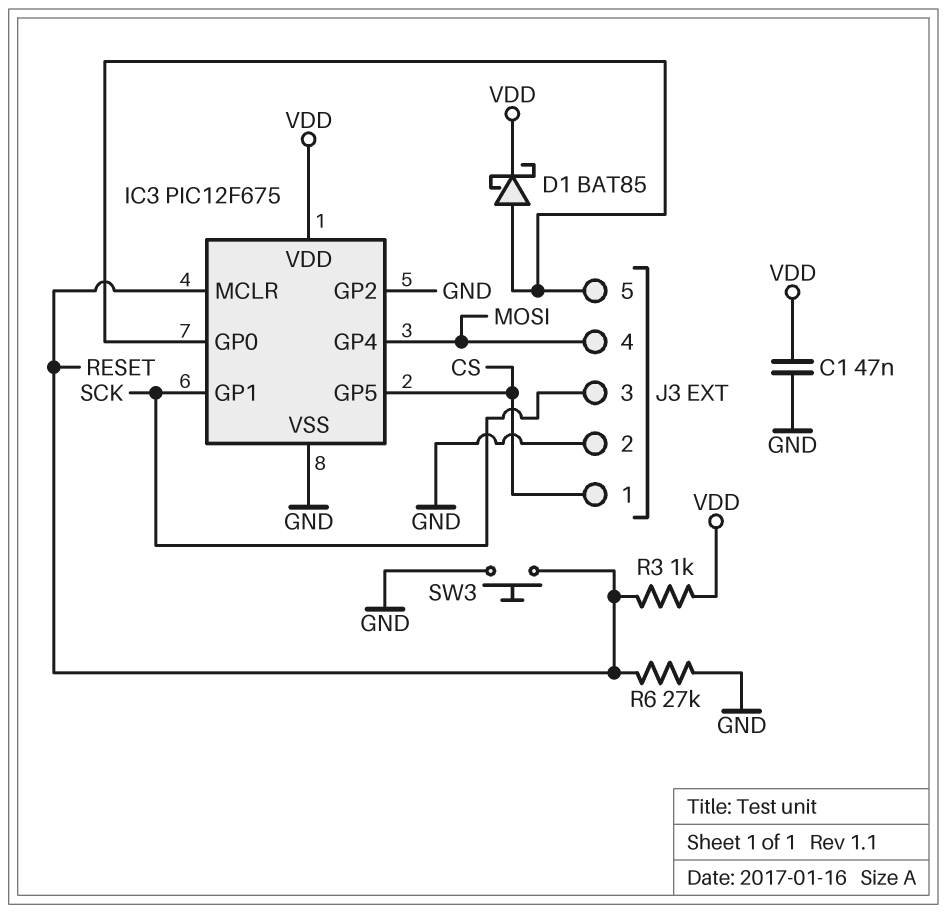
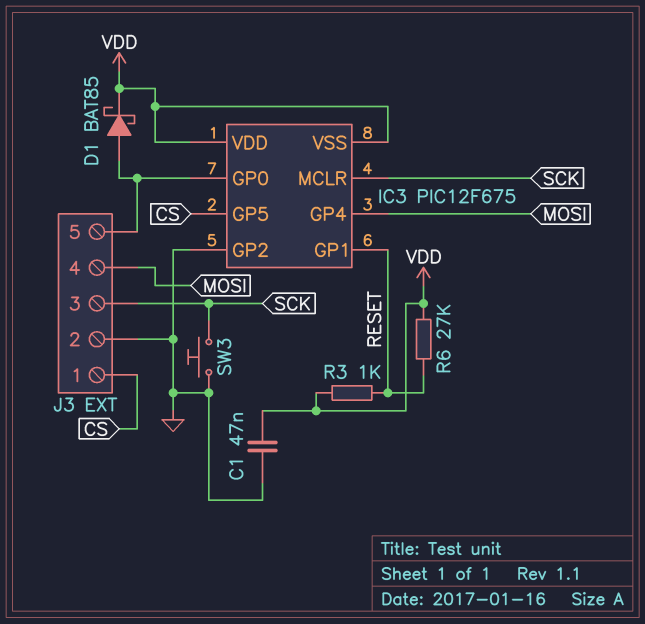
IC3 pin GP1: SCK -> RESET
IC3 pin MCLR: RESET -> SCK
IC3 pin VSS: GND -> VDD
R6: 27k (GND, RESET) -> 27k (RESET, VDD)
SW3: button (GND, RESET) -> button (GND, SCK)

